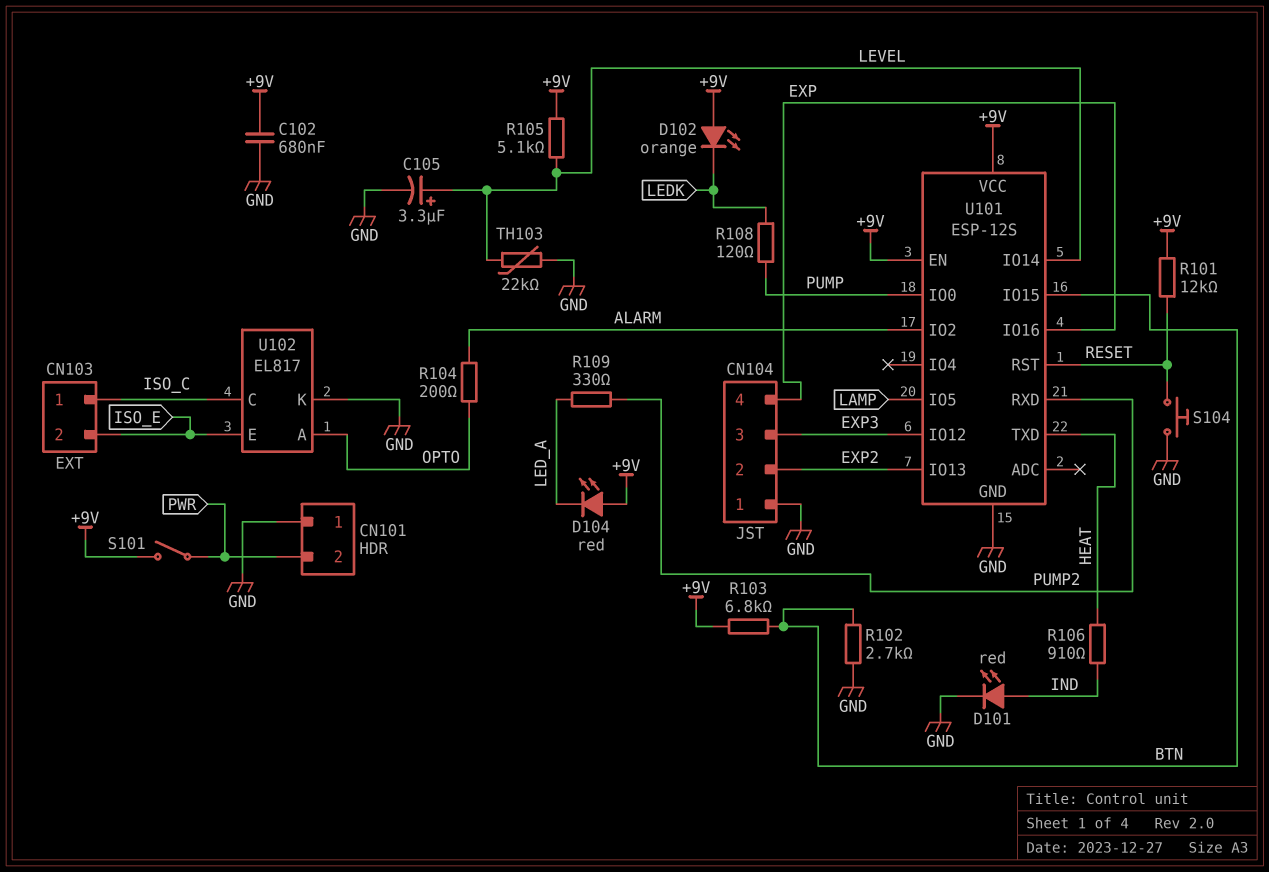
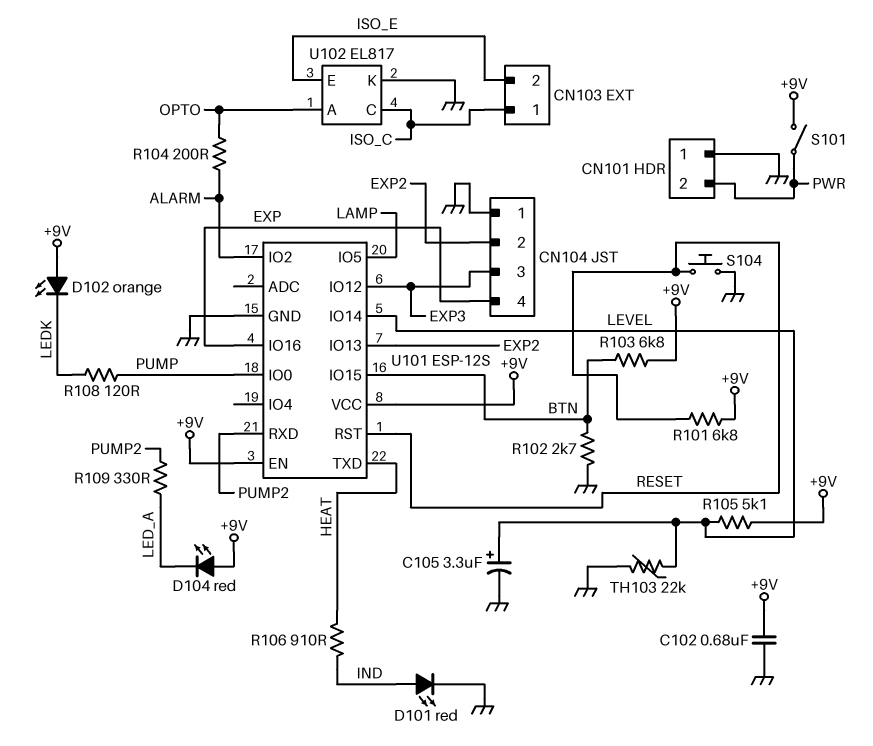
R101: 12k (+9V, RESET) -> 6.8k (+9V, RESET)

